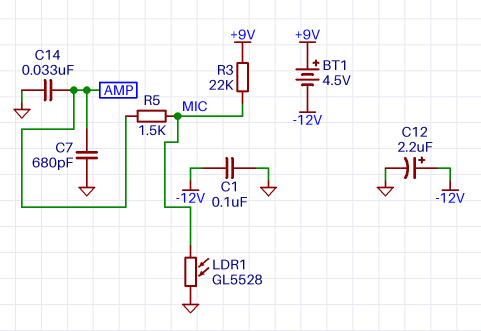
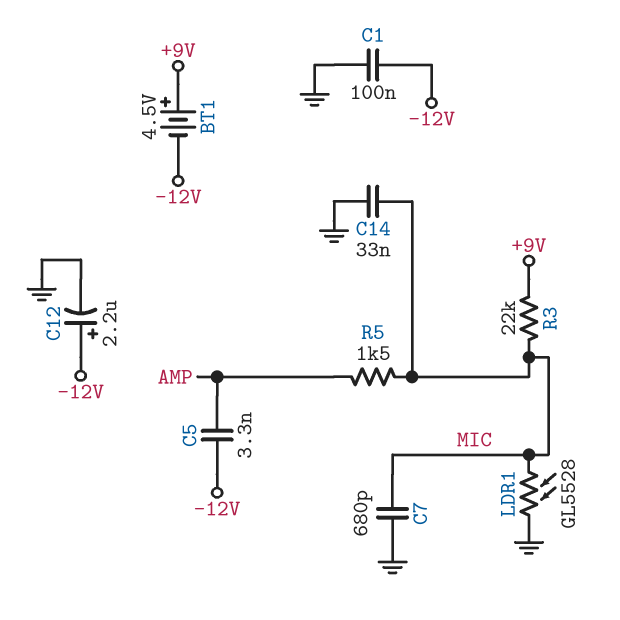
C5: none -> 3.3nF (-12V, AMP)
C7: 680pF (AMP, GND) -> 680pF (GND, MIC)
C14: 33nF (AMP, GND) -> 33nF (GND, MIC)

